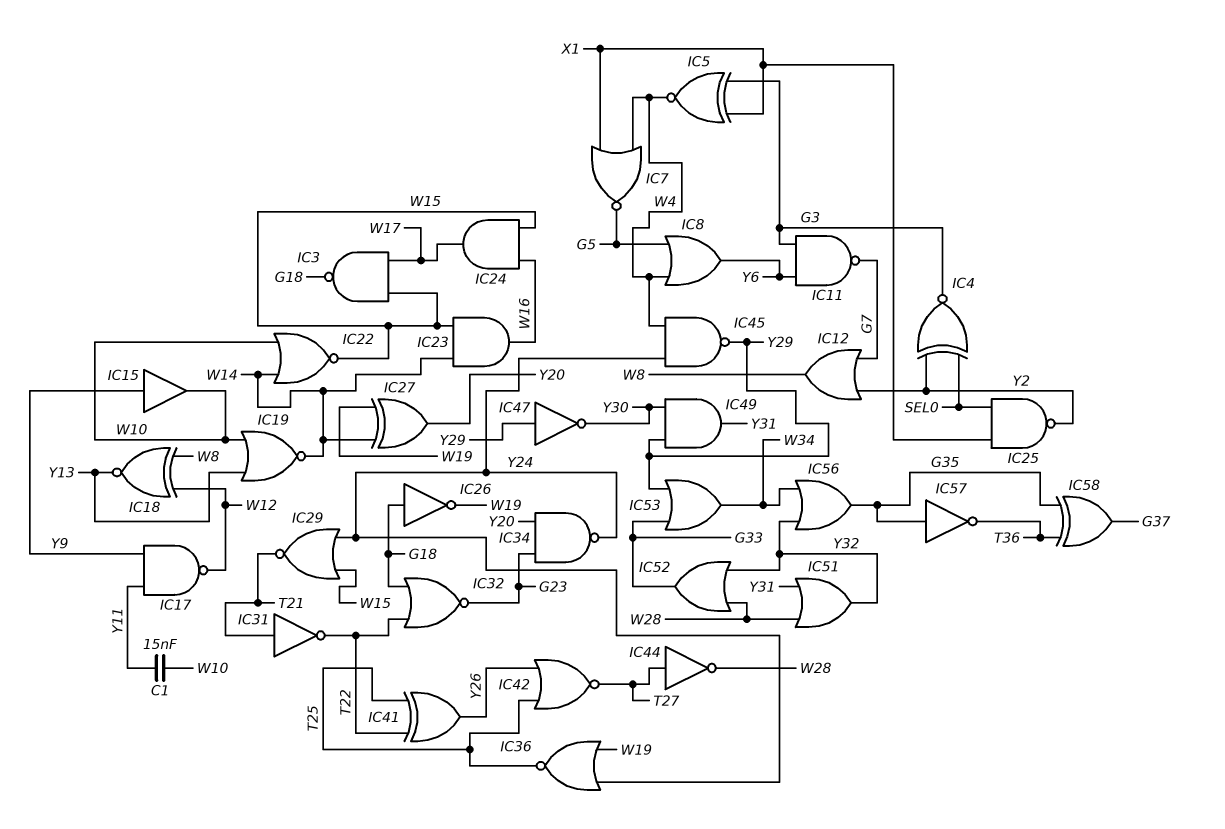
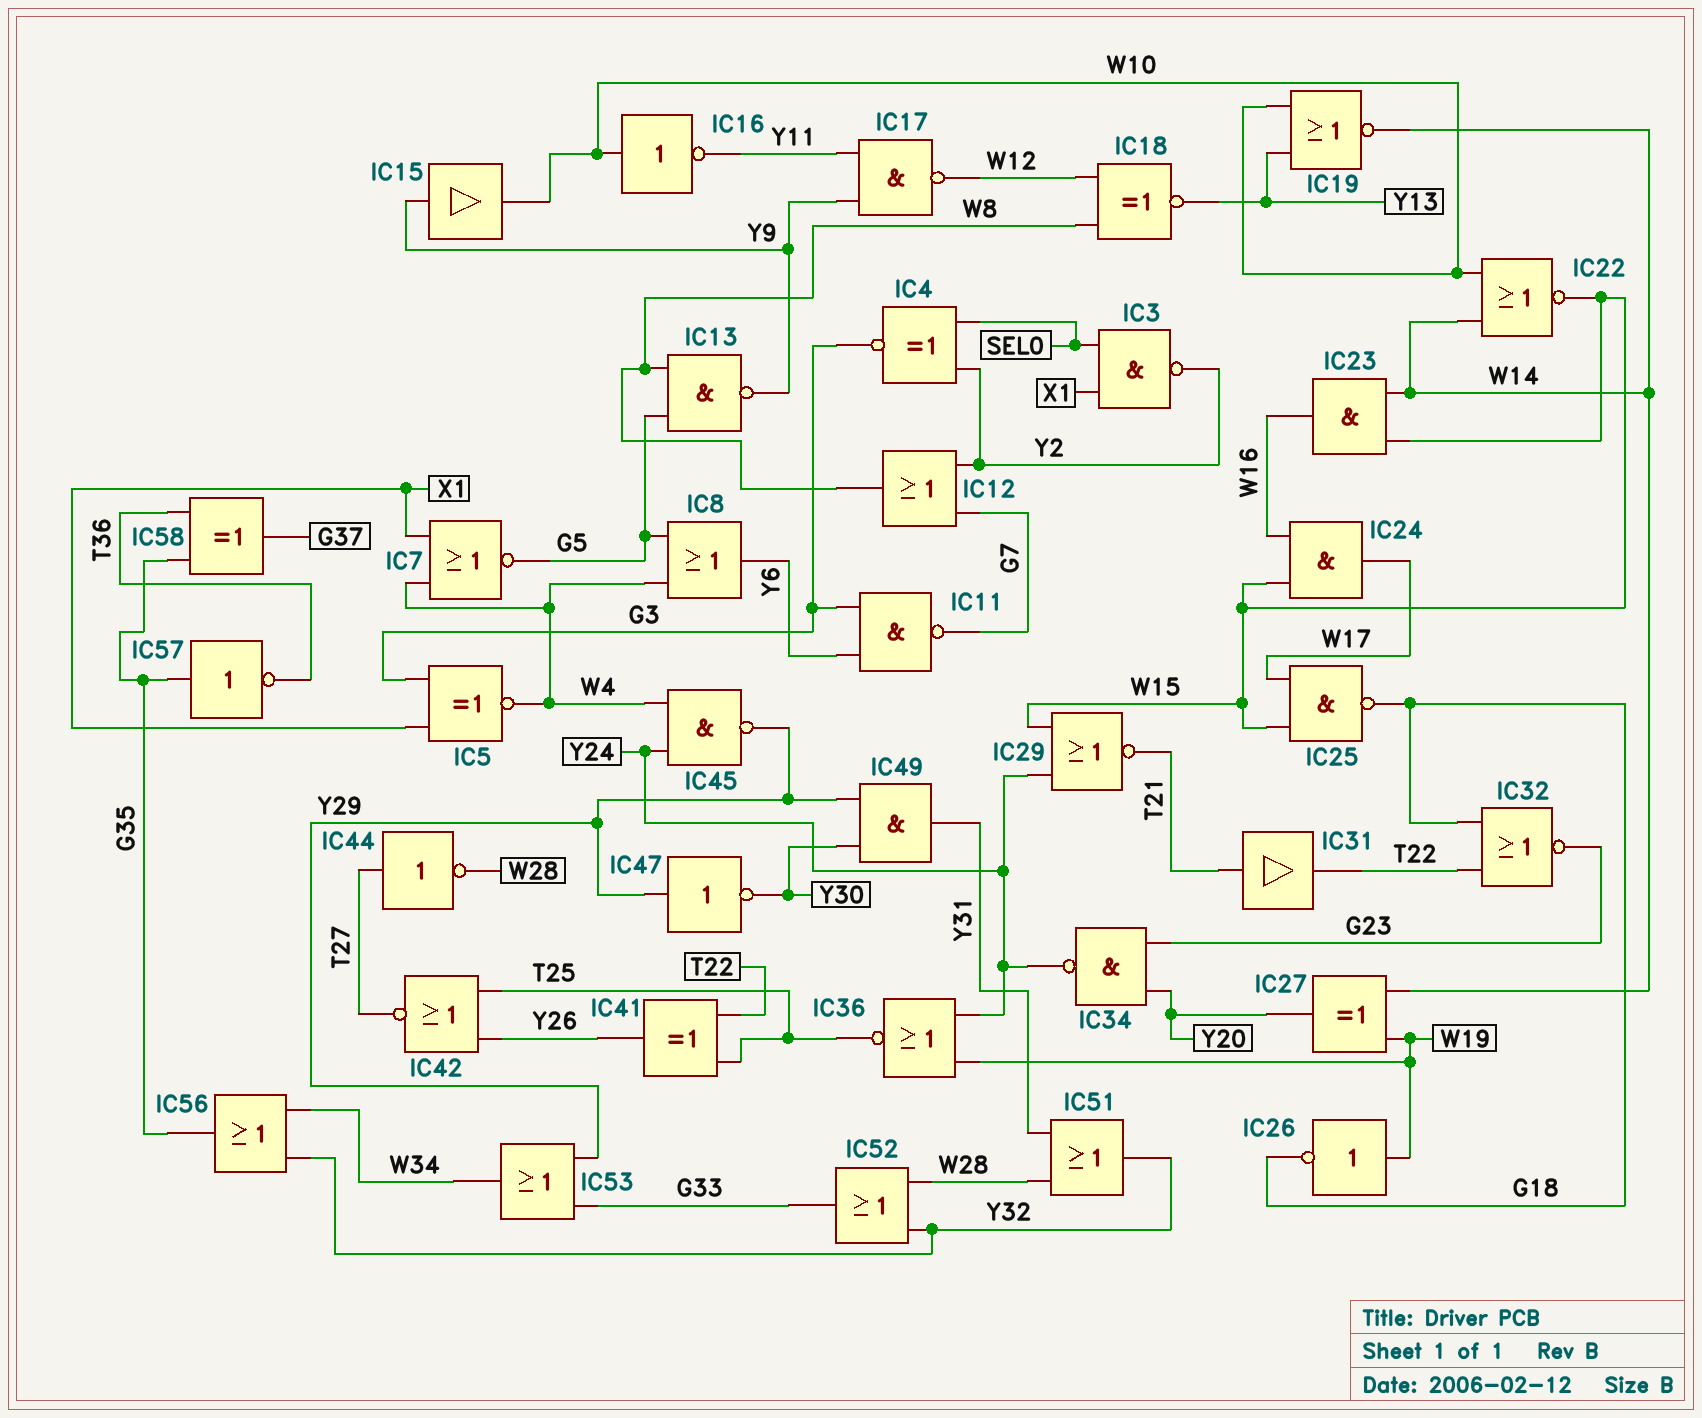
C1: 15nF (W10, Y11) -> none
IC3: NAND (in W15, in W17, out G18) -> NAND (in SEL0, in X1, out Y2)
IC13: none -> NAND (in G5, in W8, out Y9)
IC16: none -> NOT (in W10, out Y11)
IC25: NAND (in SEL0, in X1, out Y2) -> NAND (in W15, in W17, out G18)
IC26: NOT (in G18, out W19) -> NOT (in W19, out G18)
IC31: NOT (in T21, out T22) -> buffer (in T21, out T22)

